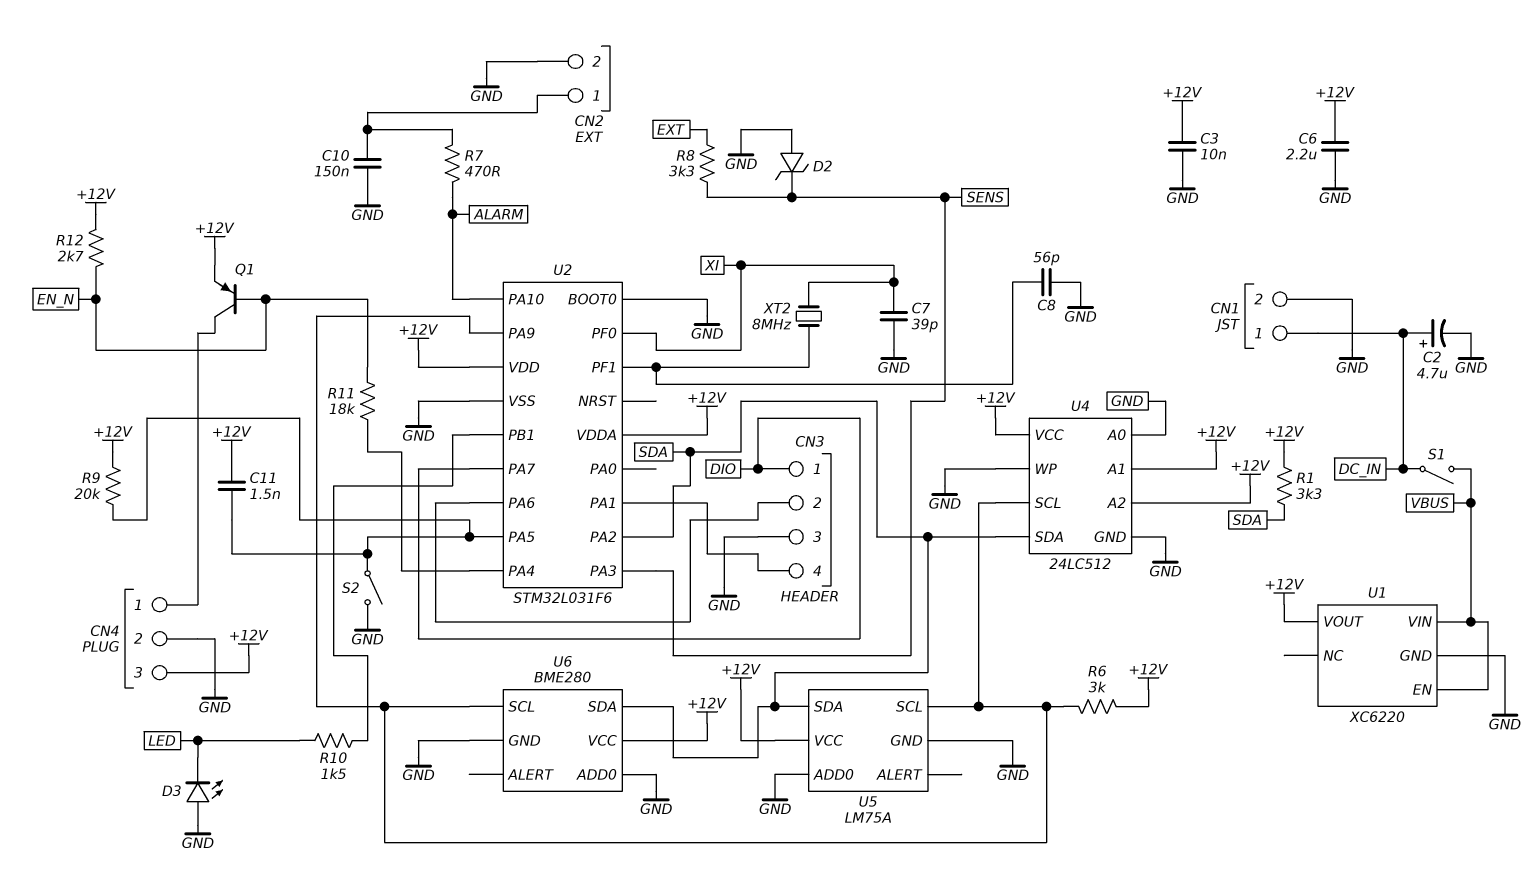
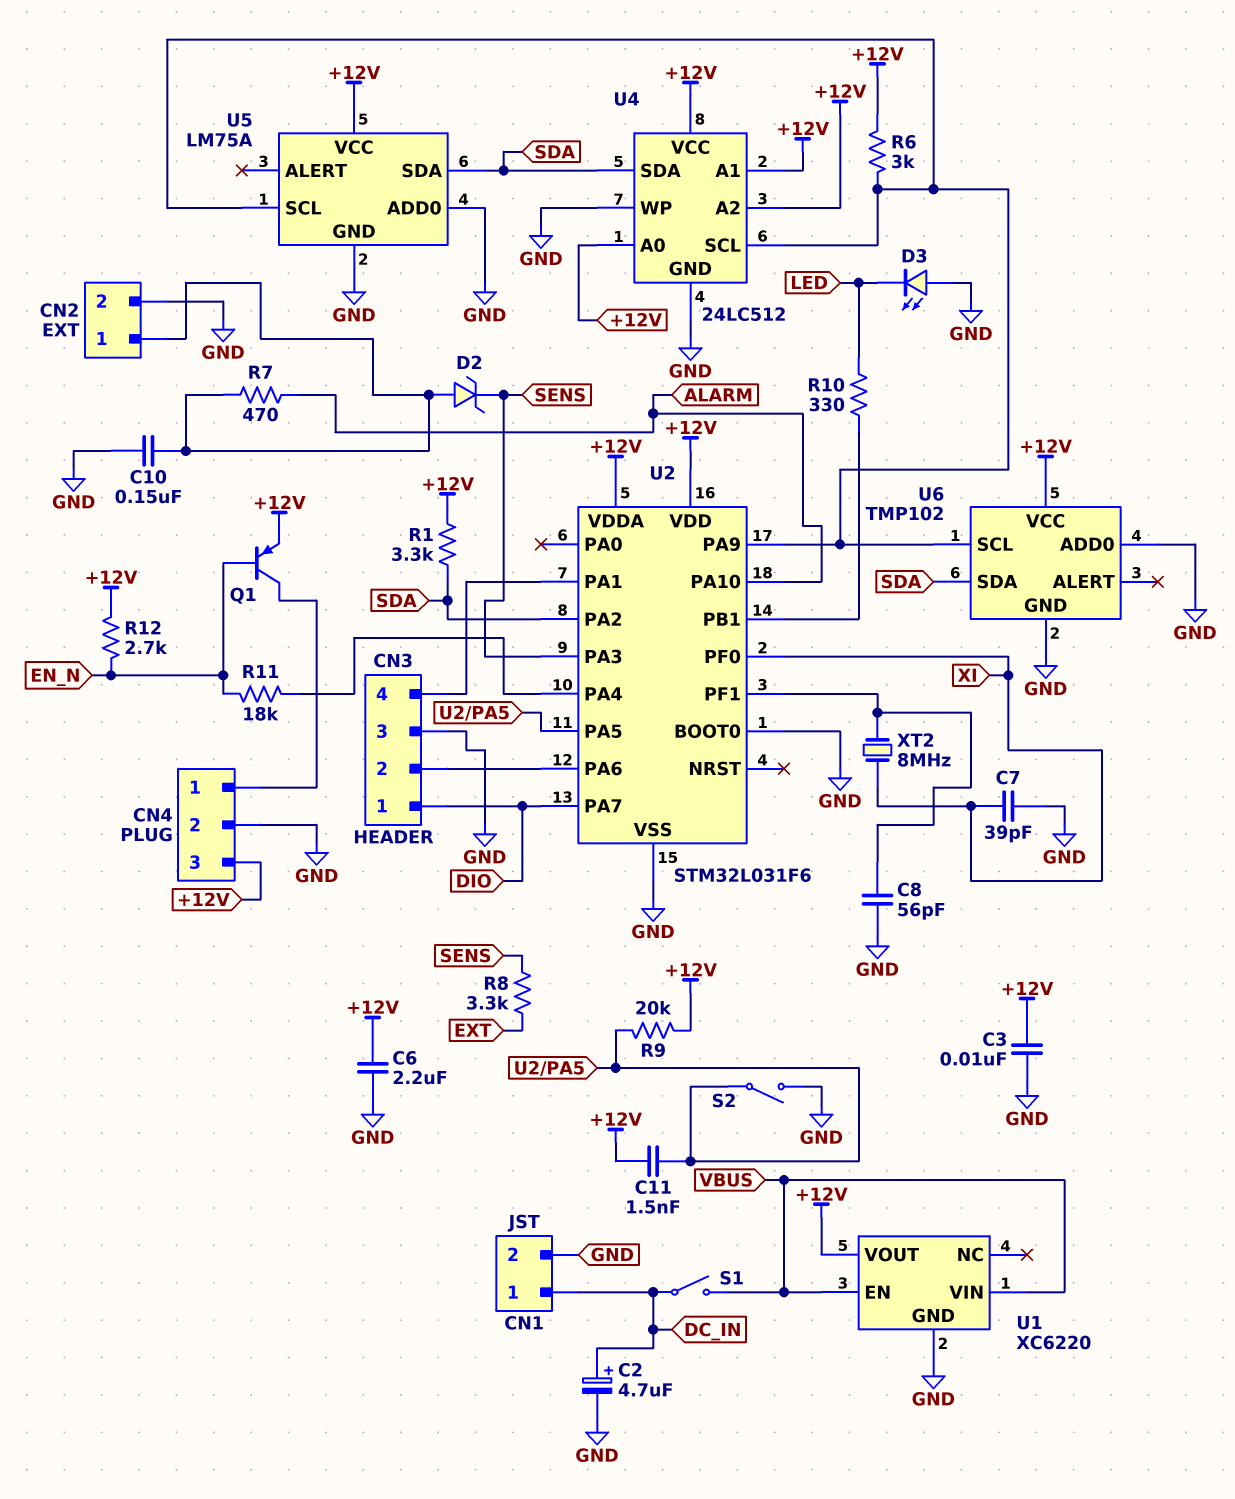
D2: zener (A GND, K SENS) -> zener (A CN2/1, K SENS)
R10: 1.5k (LED, U2/PB1) -> 330 (LED, U2/PB1)
U4 pin A0: GND -> +12V
U6: BME280 -> TMP102

